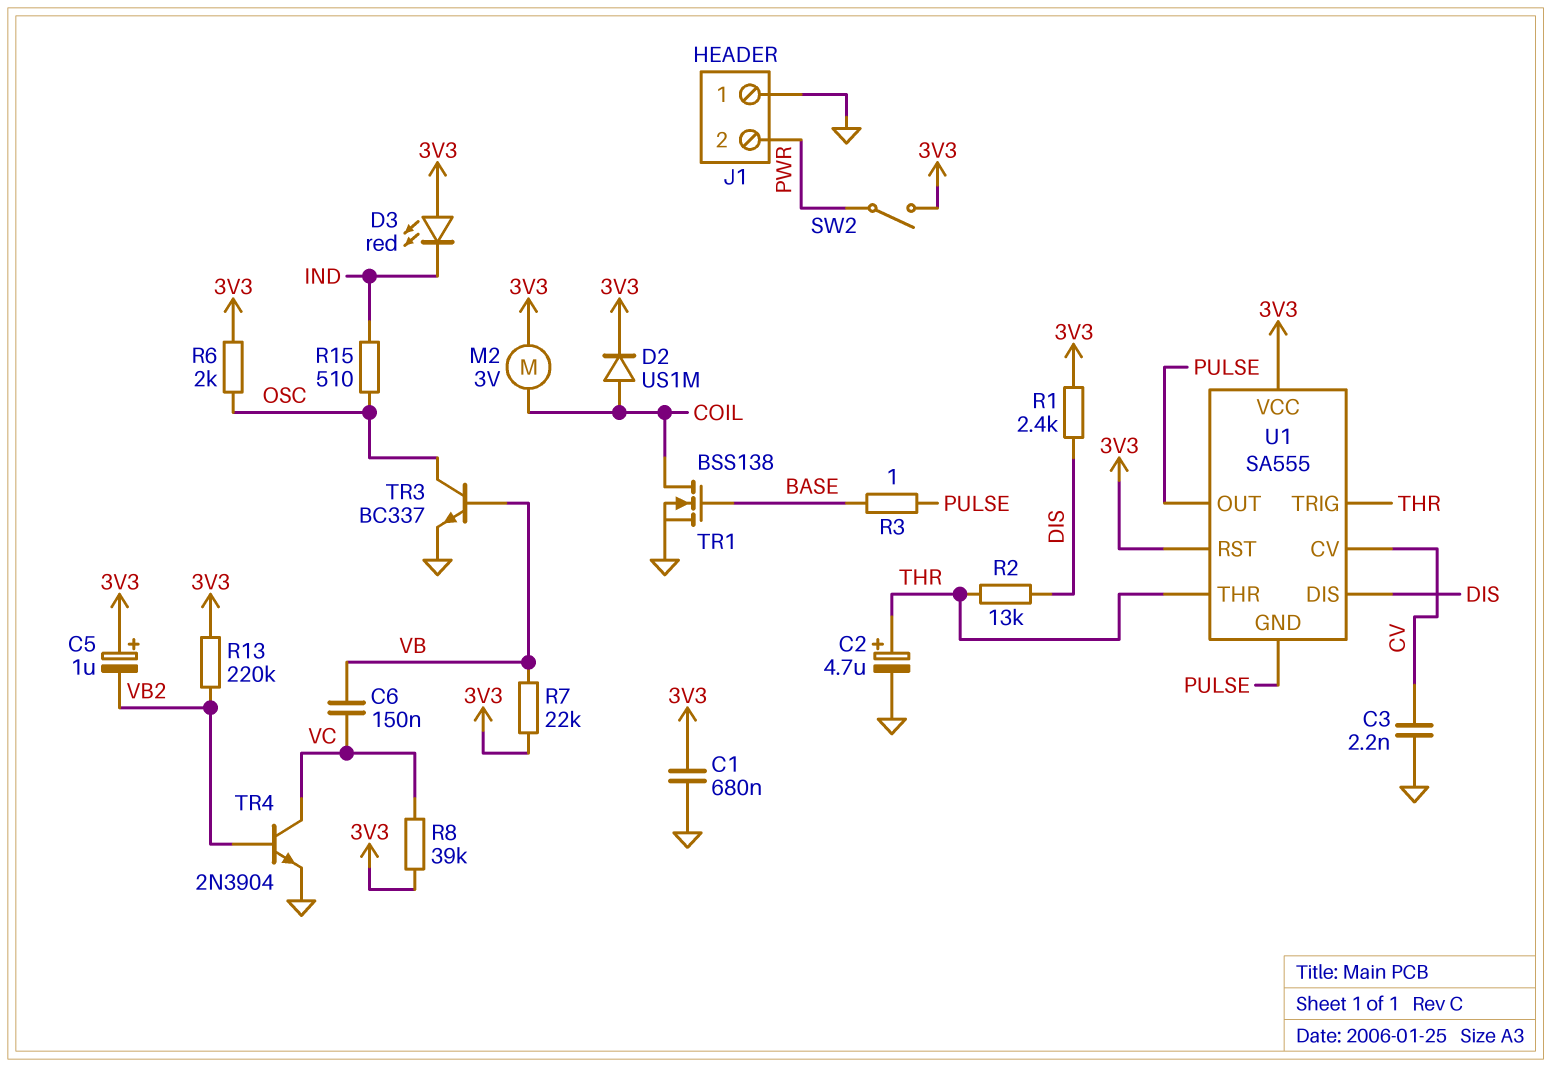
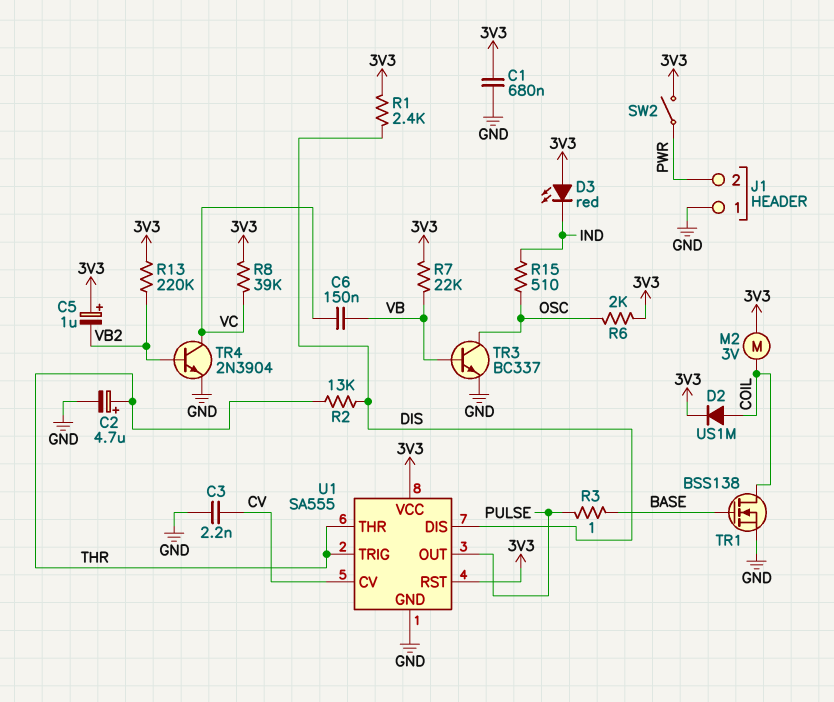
U1 pin GND: PULSE -> GND

